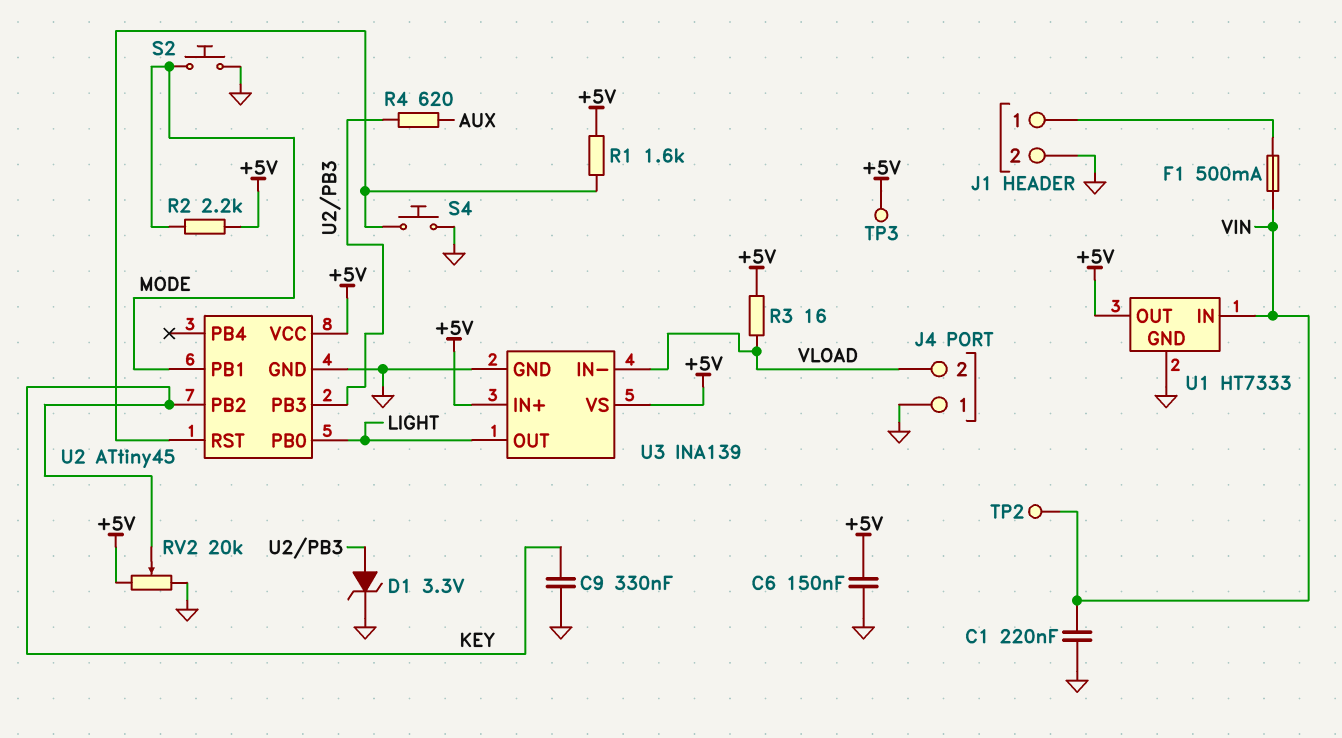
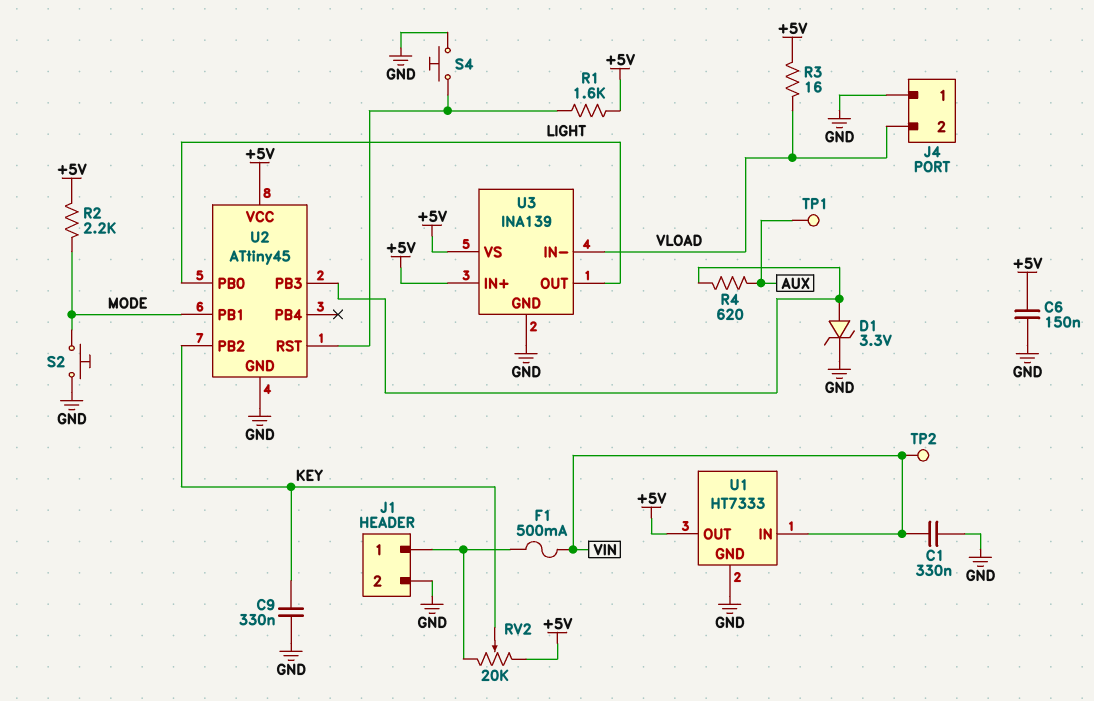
C1: 220nF (GND, VIN) -> 330nF (GND, VIN)
RV2: 20k (+5V, GND, wiper KEY) -> 20k (+5V, J1/1, wiper KEY)
TP1: none -> test point (AUX)
TP3: test point (+5V) -> none

